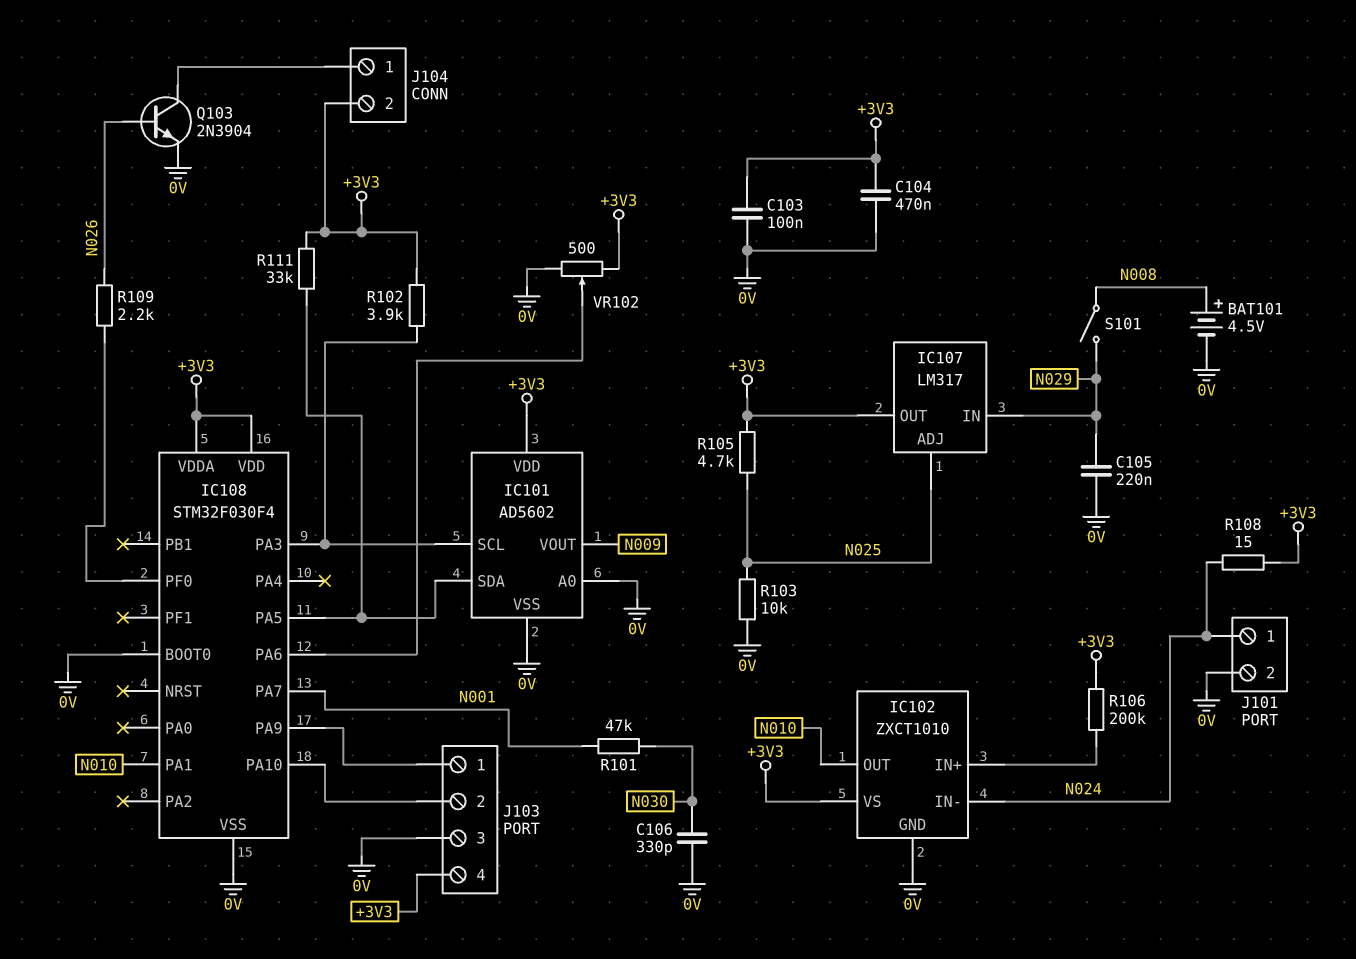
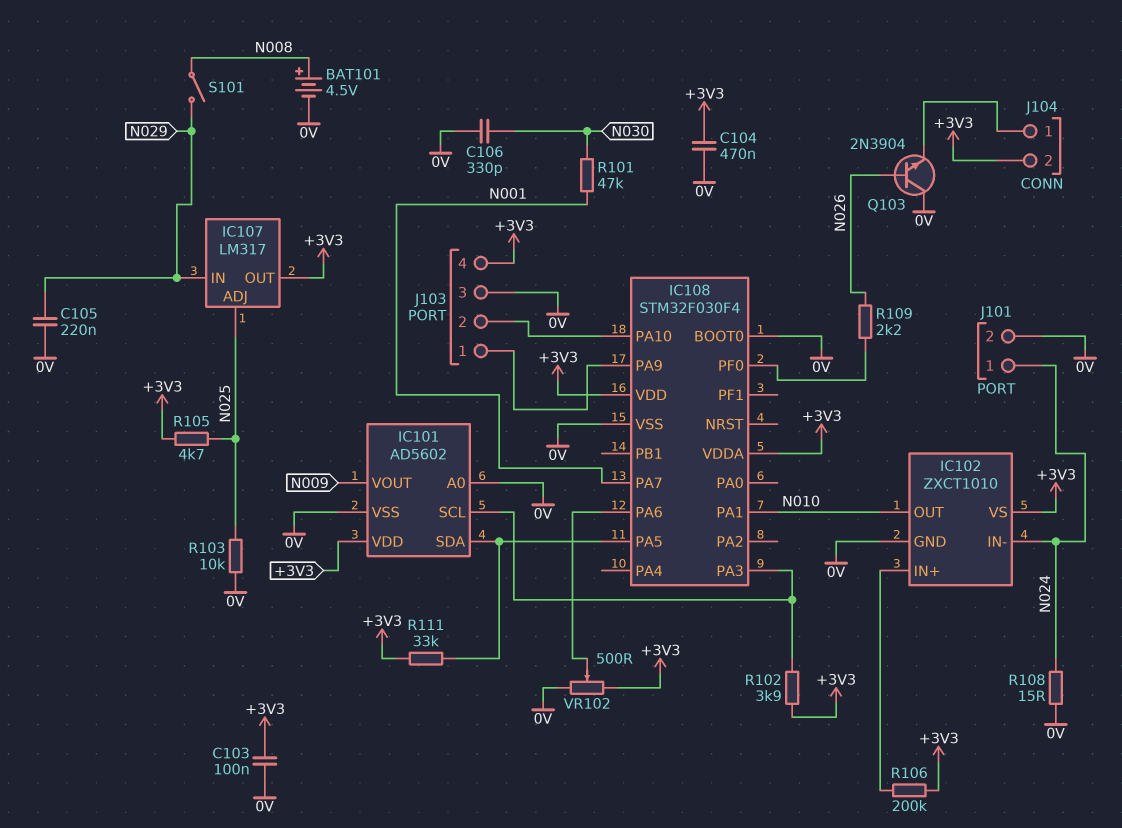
Q103: NPN 2N3904 (B N026, C J104/1, E 0V) -> NPN 2N3904 (B N026, C 0V, E J104/1)
R108: 15 (+3V3, N024) -> 15 (0V, N024)

